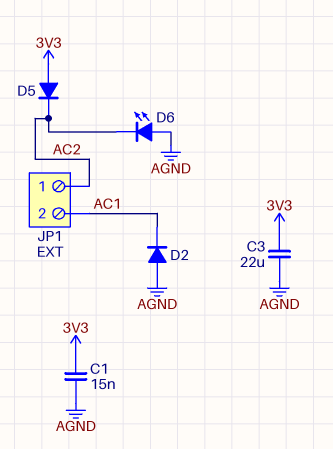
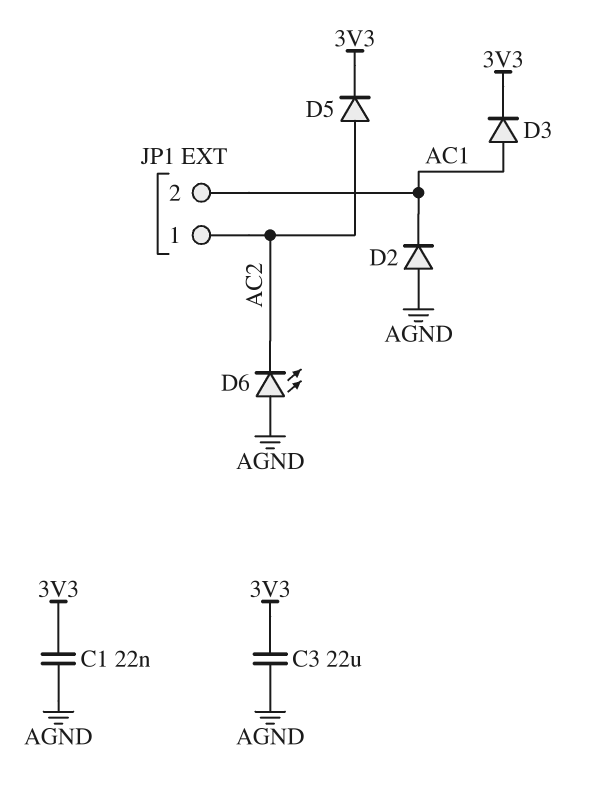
C1: 15nF (3V3, AGND) -> 22nF (3V3, AGND)
D3: none -> diode (A AC1, K 3V3)
D5: diode (A 3V3, K AC2) -> diode (A AC2, K 3V3)

